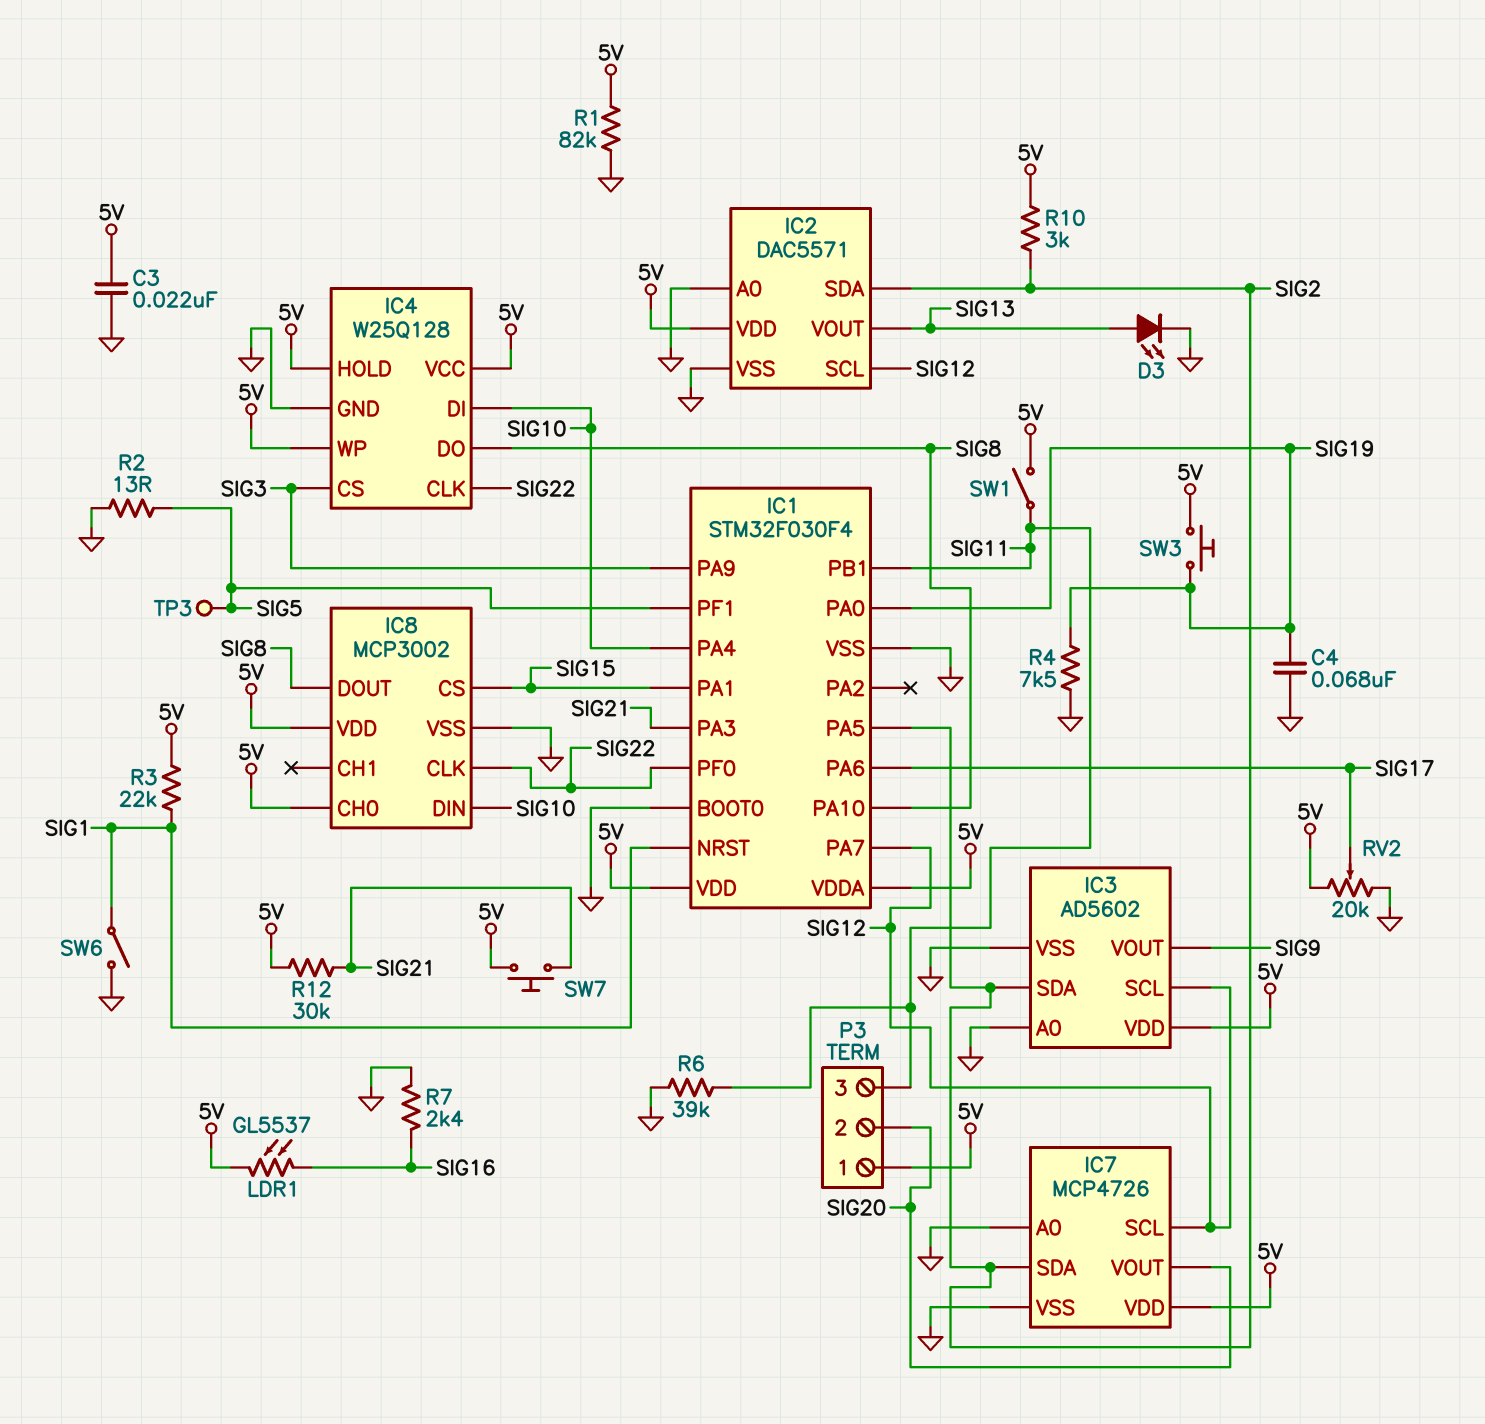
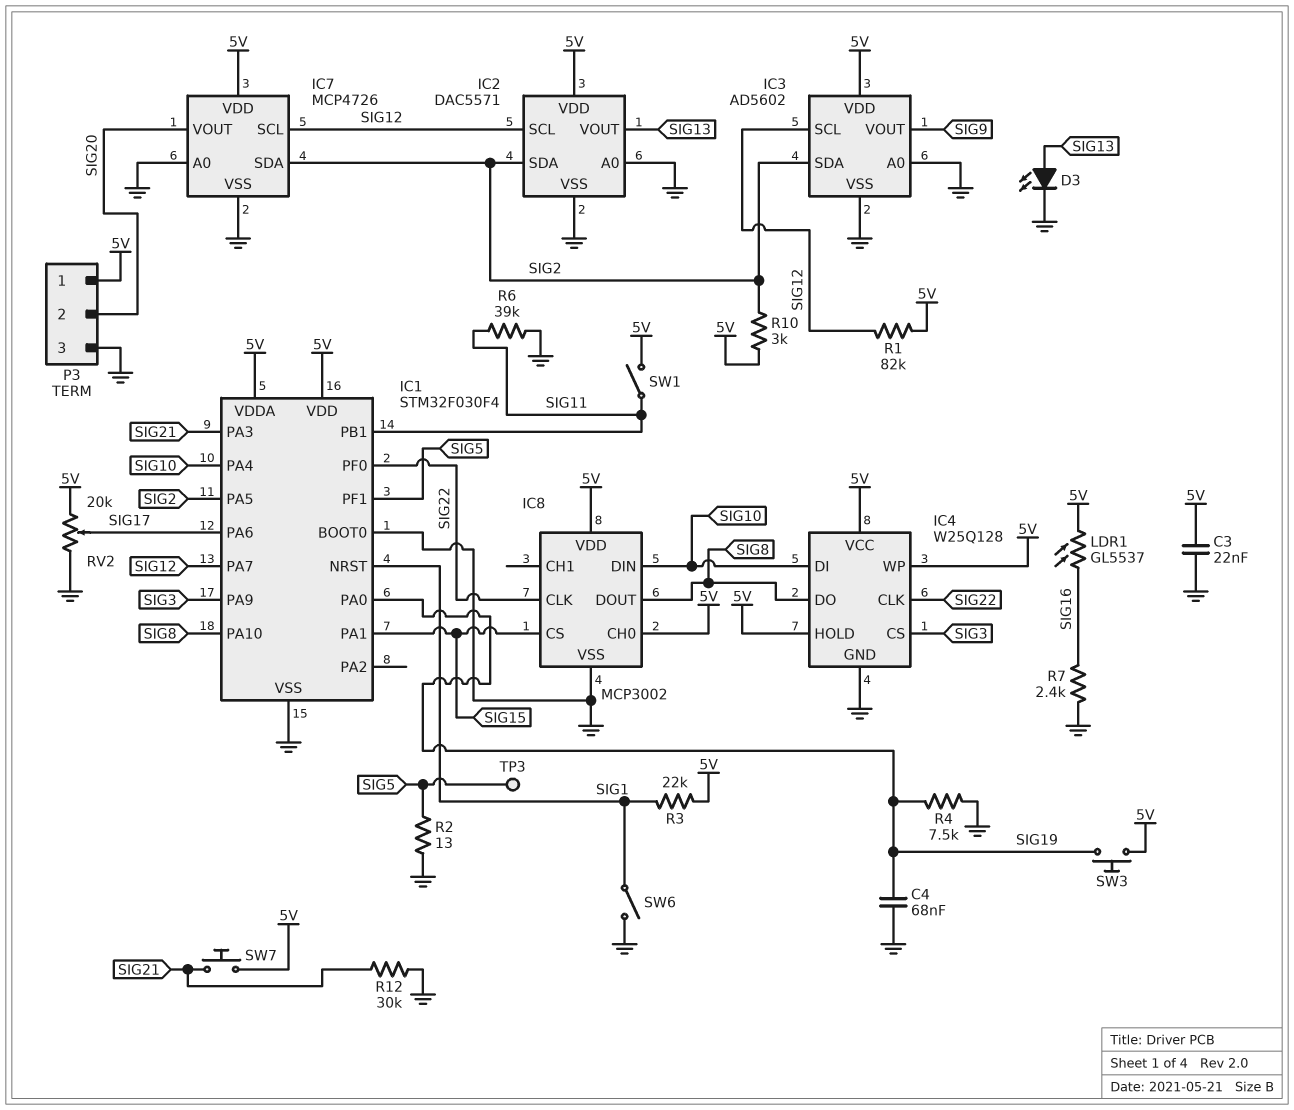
P3 pin 3: SIG11 -> GND
R1: 82k (5V, GND) -> 82k (5V, SIG12)
R12: 30k (5V, SIG21) -> 30k (GND, SIG21)

